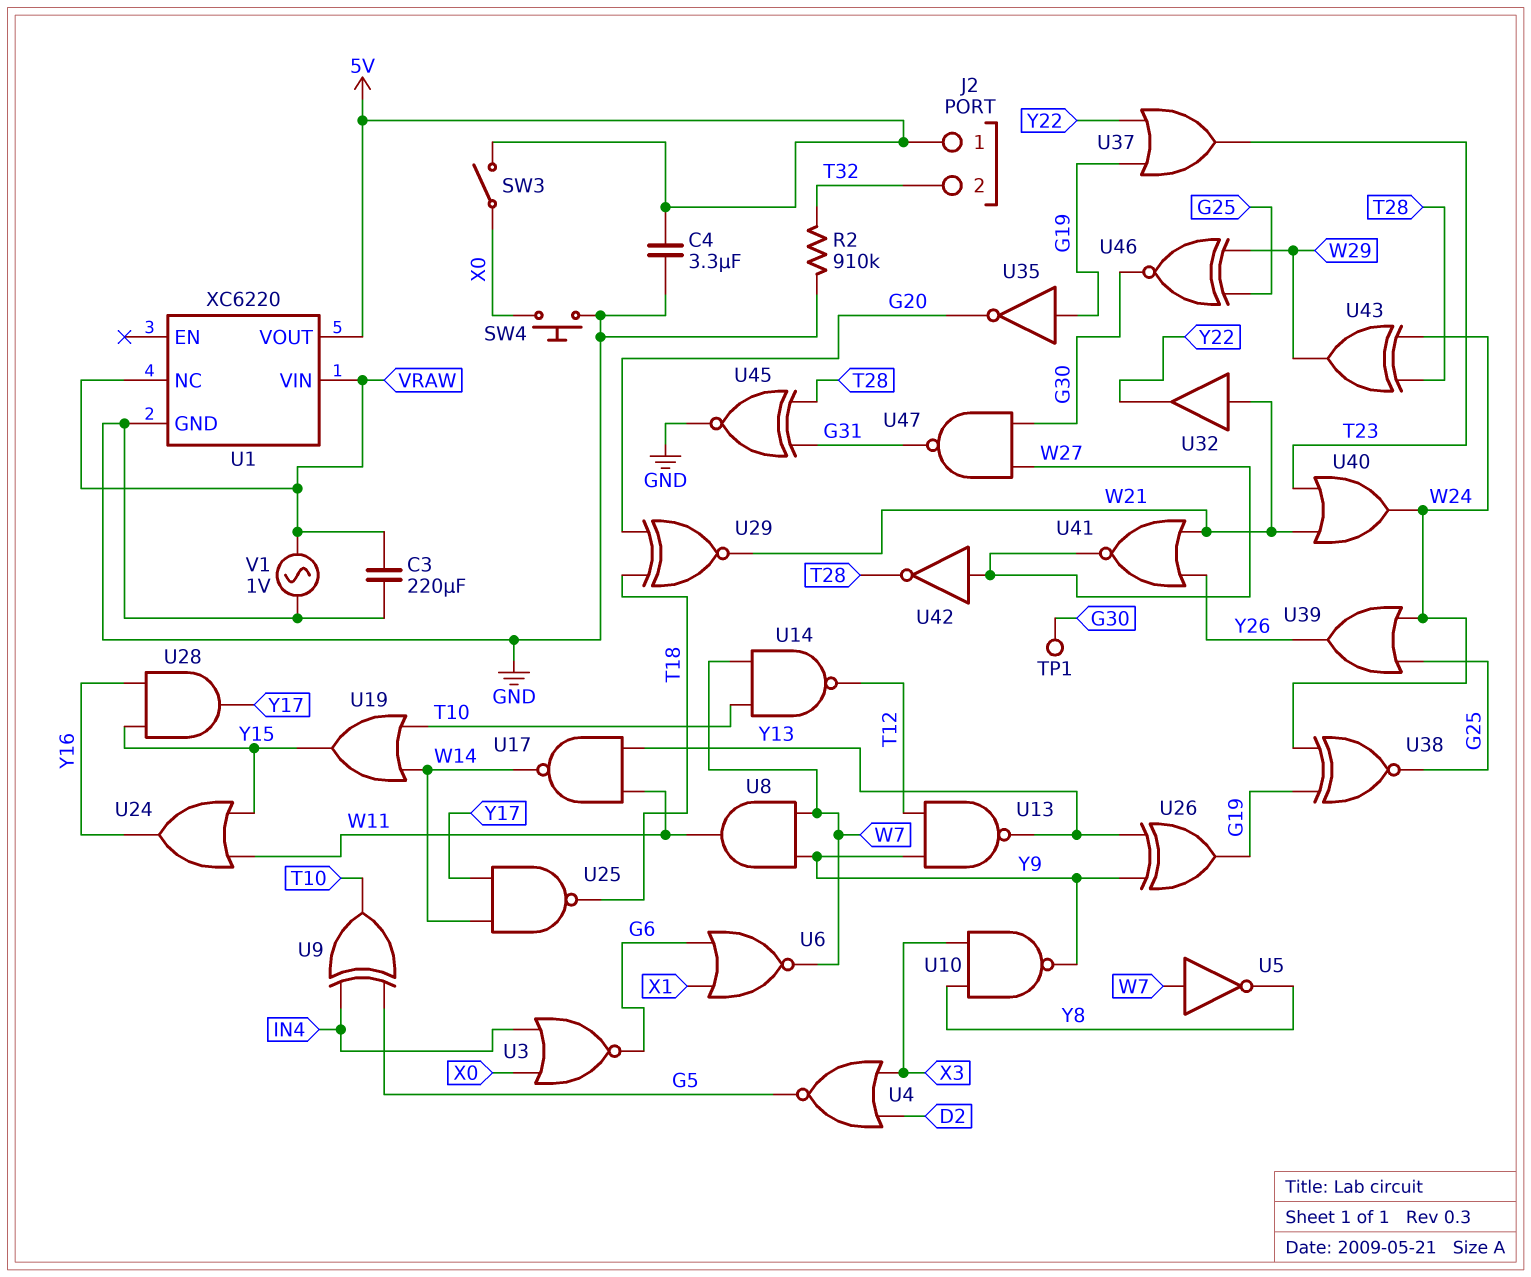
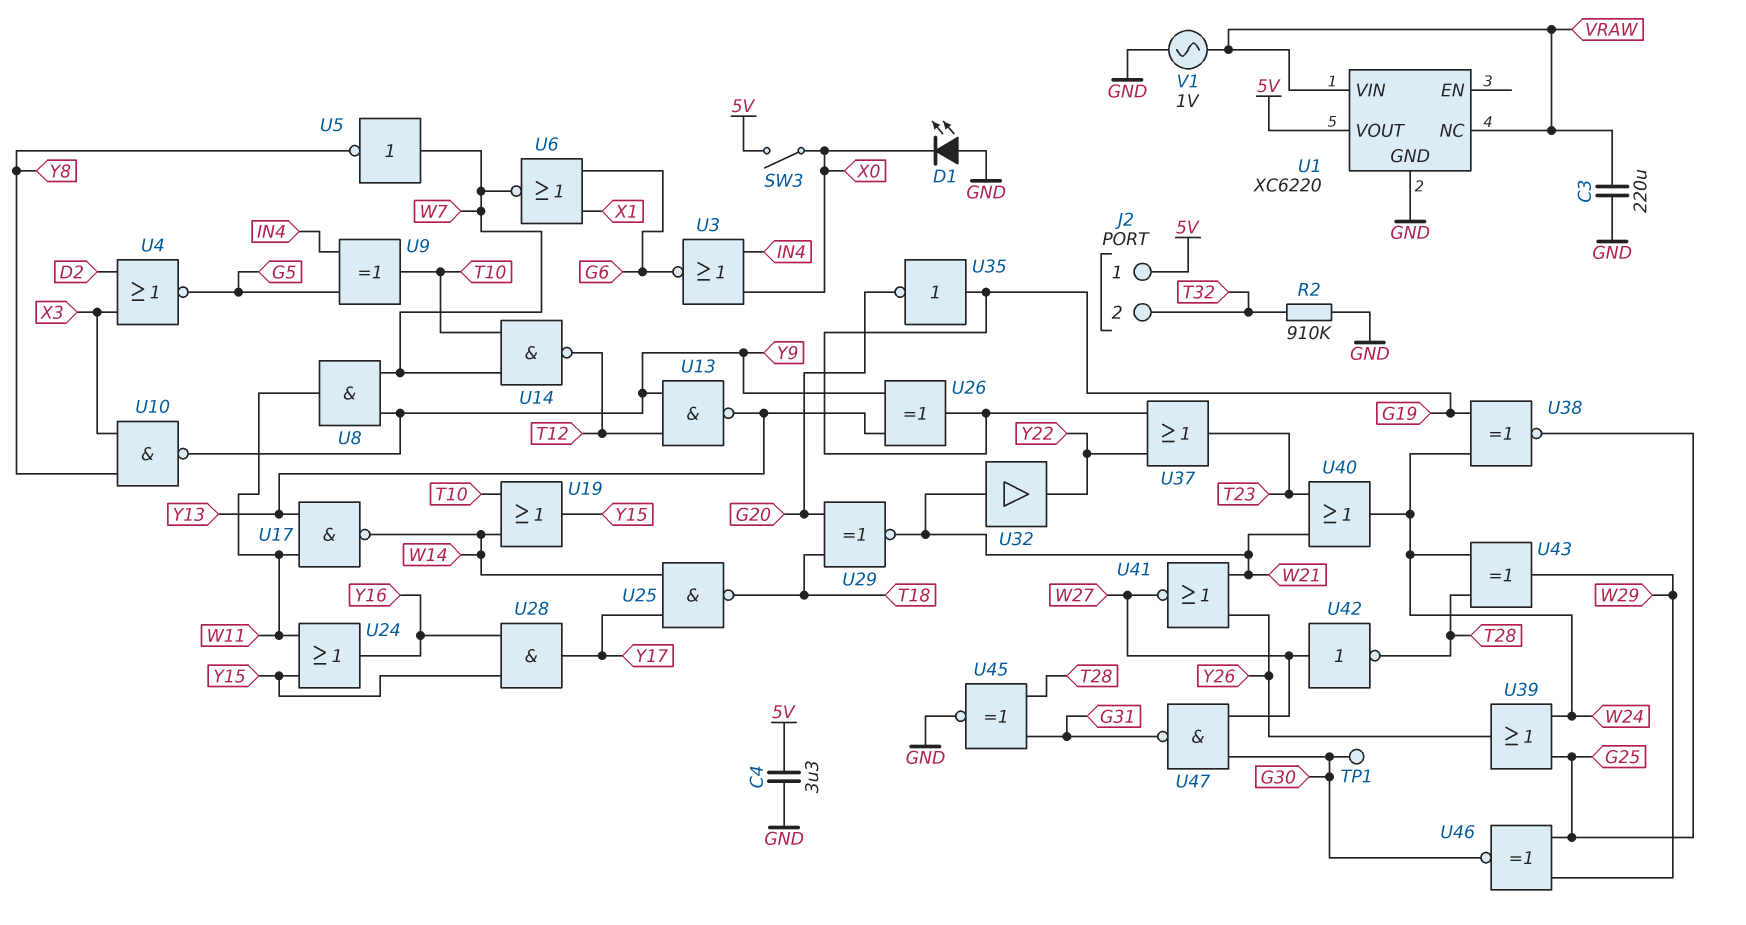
D1: none -> LED (A GND, K X0)
SW4: button (GND, X0) -> none

